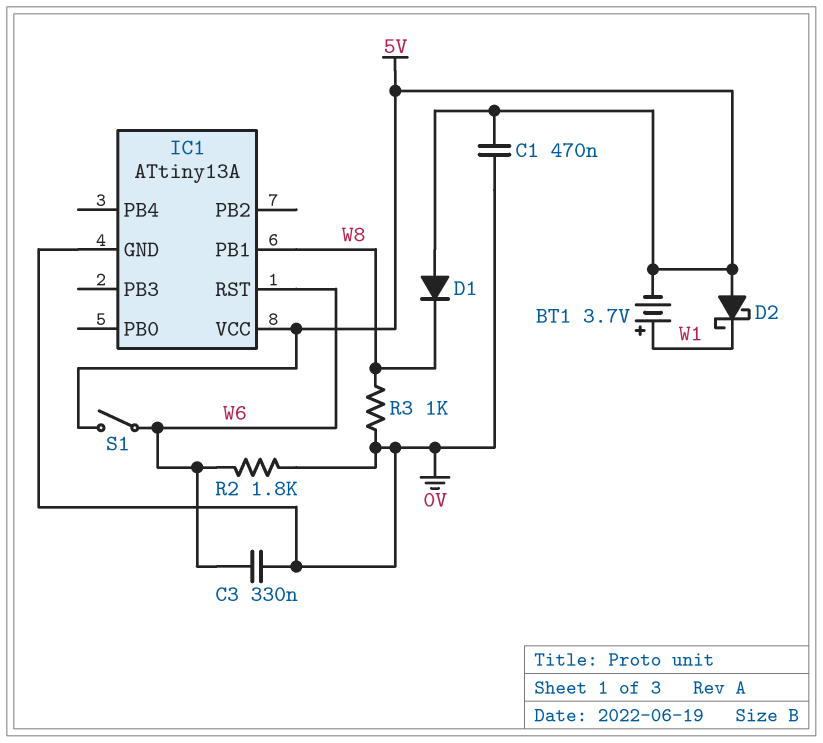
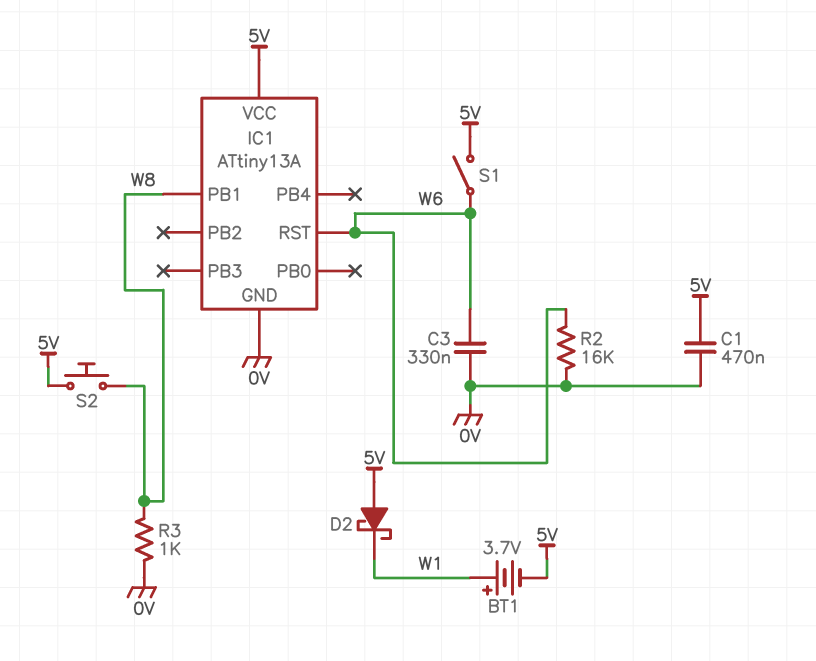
D1: diode (A 5V, K W8) -> none
R2: 1.8k (0V, W6) -> 16k (0V, W6)
S2: none -> button (5V, W8)

